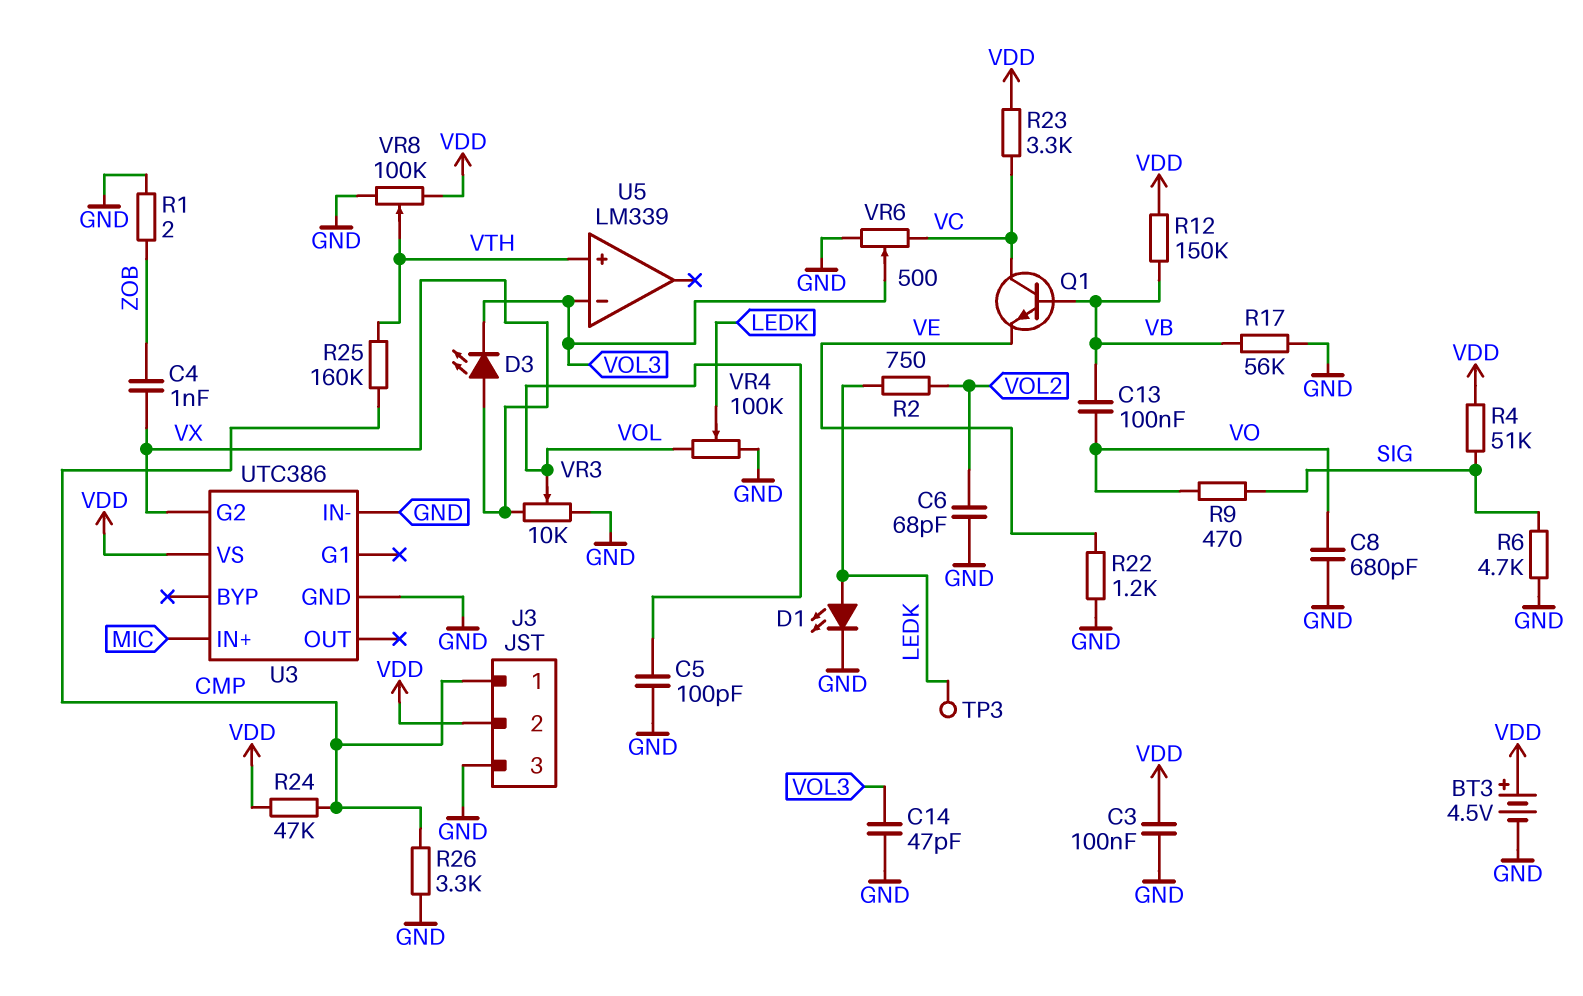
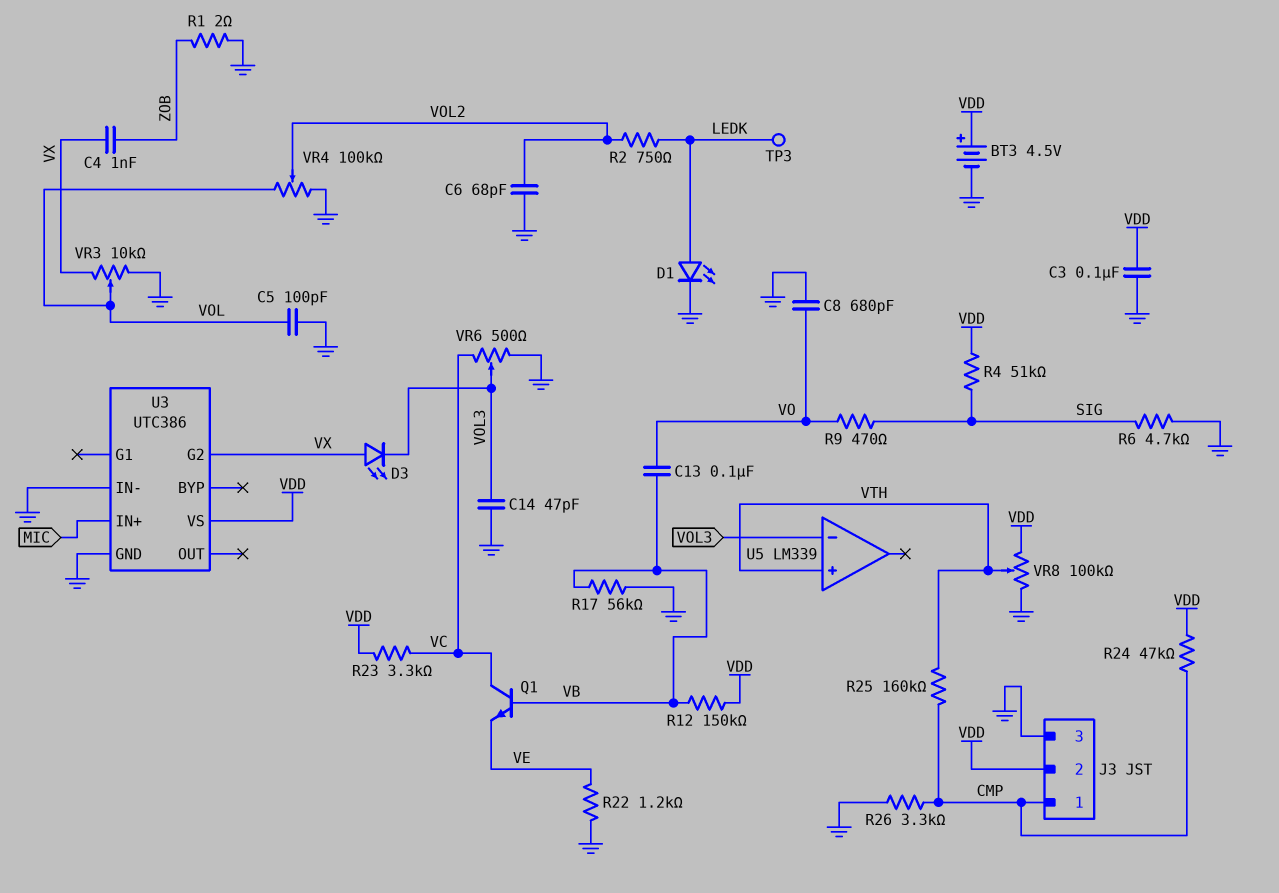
VR4: 100k (GND, VOL, wiper LEDK) -> 100k (GND, VOL, wiper VOL2)

